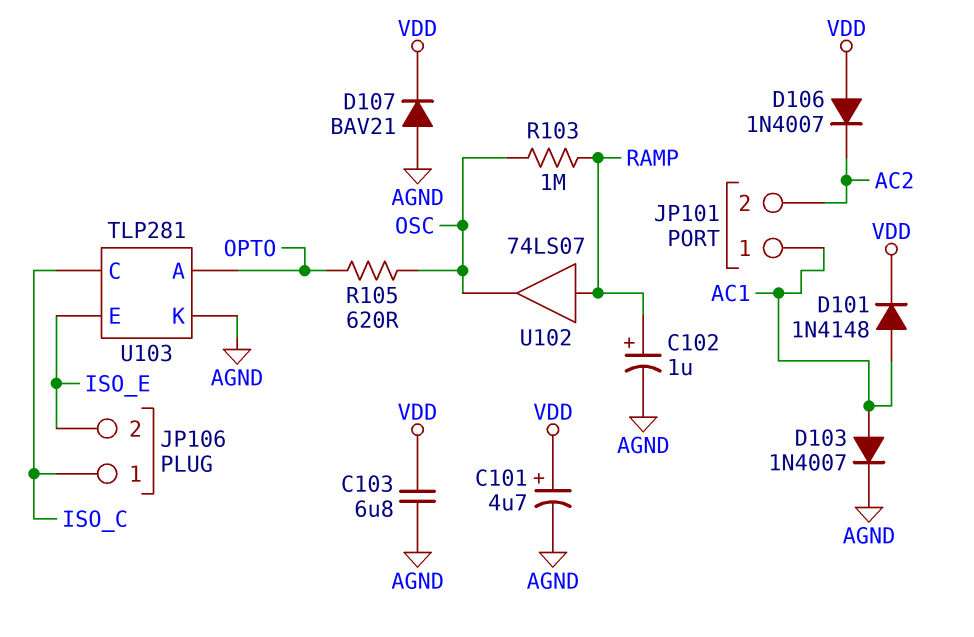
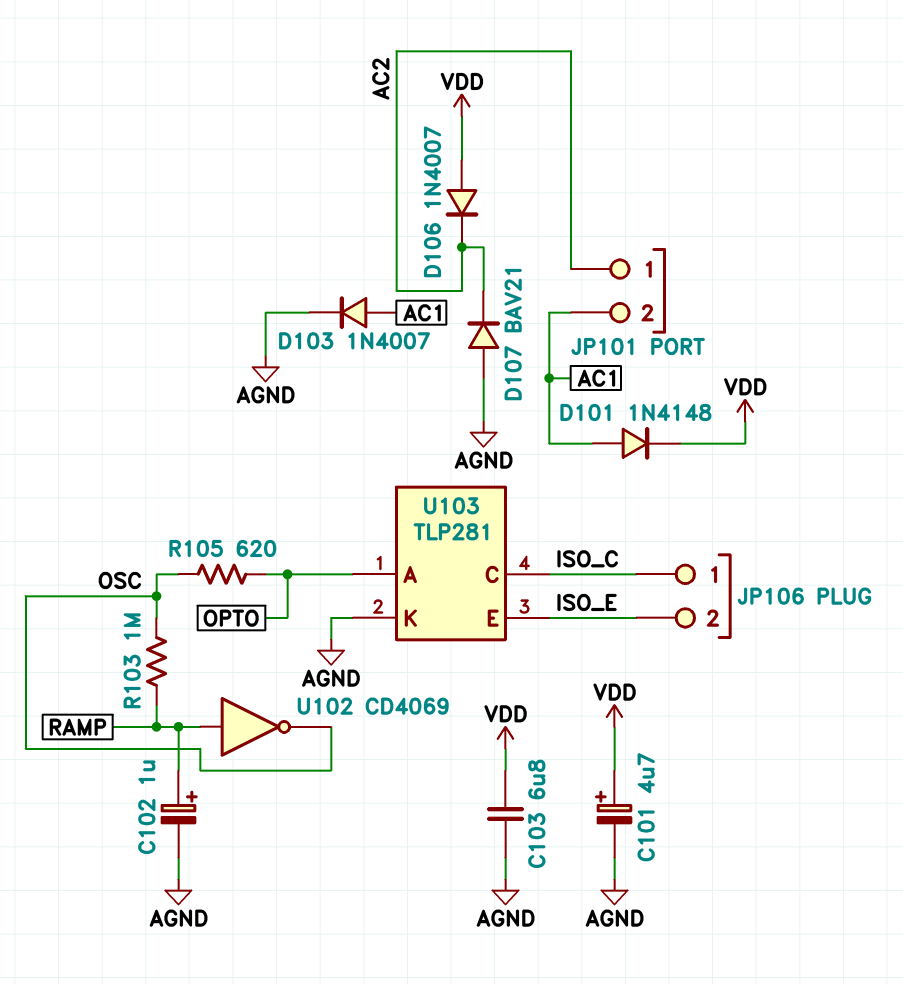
D107: diode BAV21 (A AGND, K VDD) -> diode BAV21 (A AGND, K AC2)
JP101 pin 1: AC1 -> AC2
JP101 pin 2: AC2 -> AC1
U102: buffer 74LS07 (in RAMP, out OSC) -> NOT CD4069 (in RAMP, out OSC)

